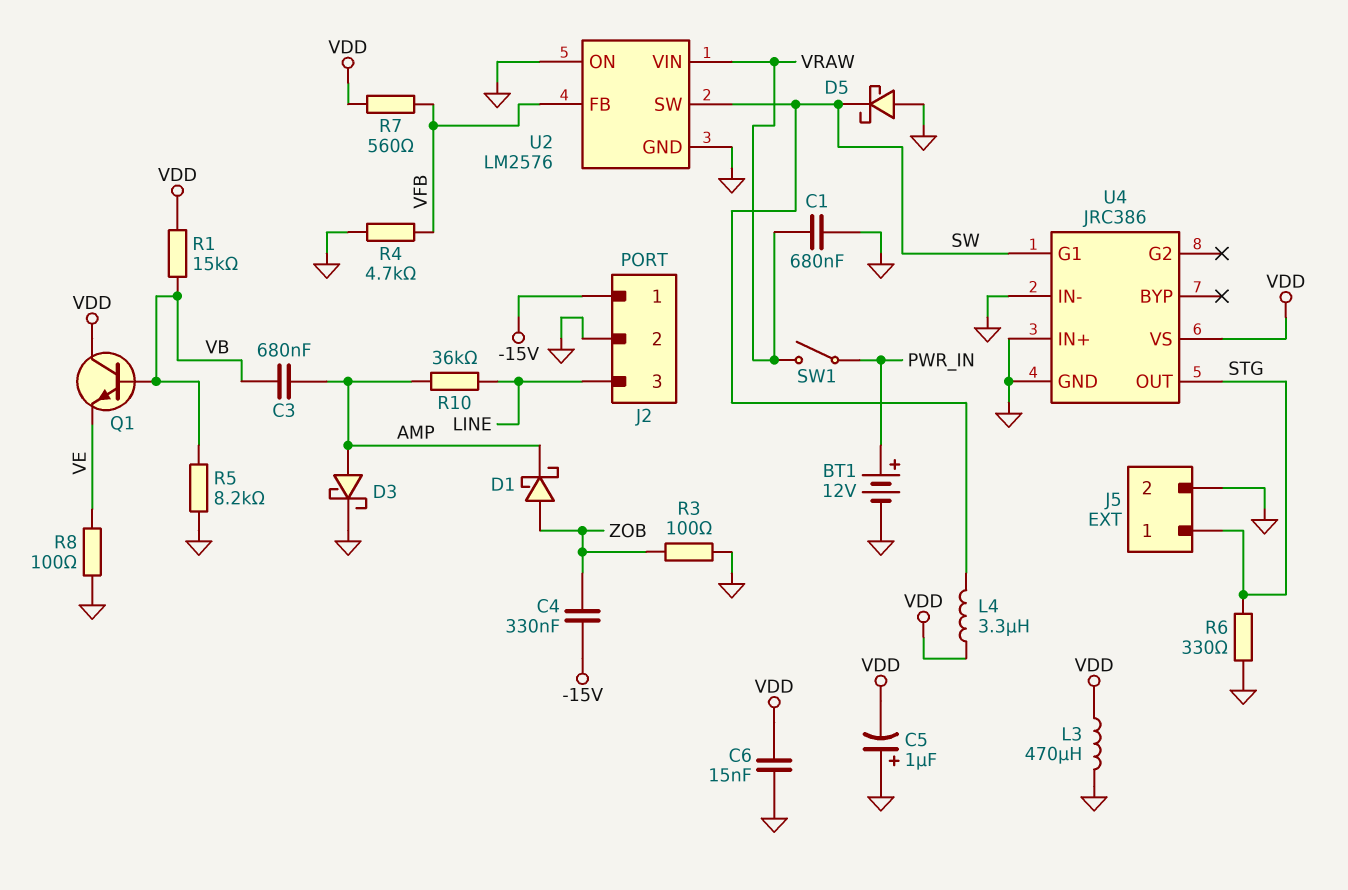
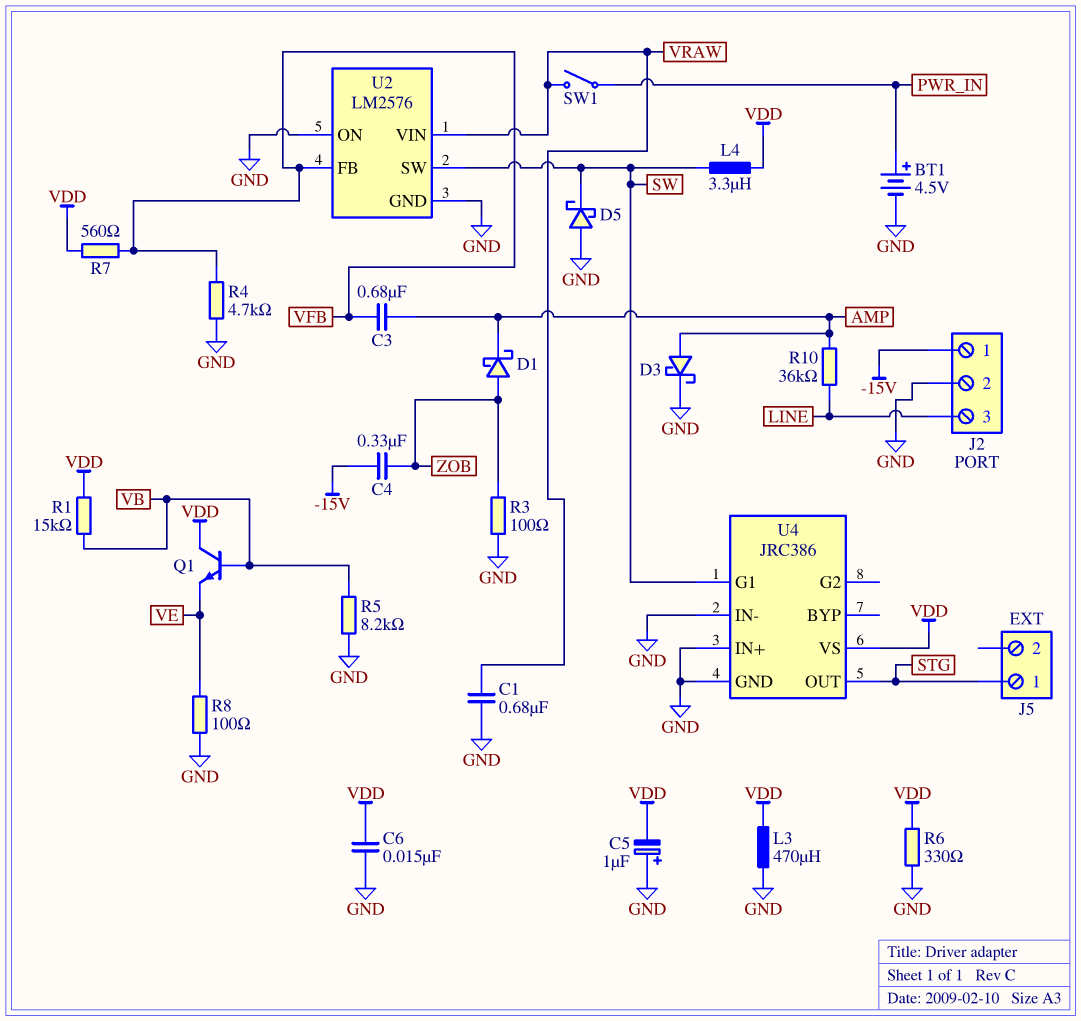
BT1: 12V (plus PWR_IN, minus GND) -> 4.5V (plus PWR_IN, minus GND)
C3: 680nF (AMP, VB) -> 680nF (AMP, VFB)
J5 pin 2: GND -> none
R6: 330 (GND, STG) -> 330 (GND, VDD)

